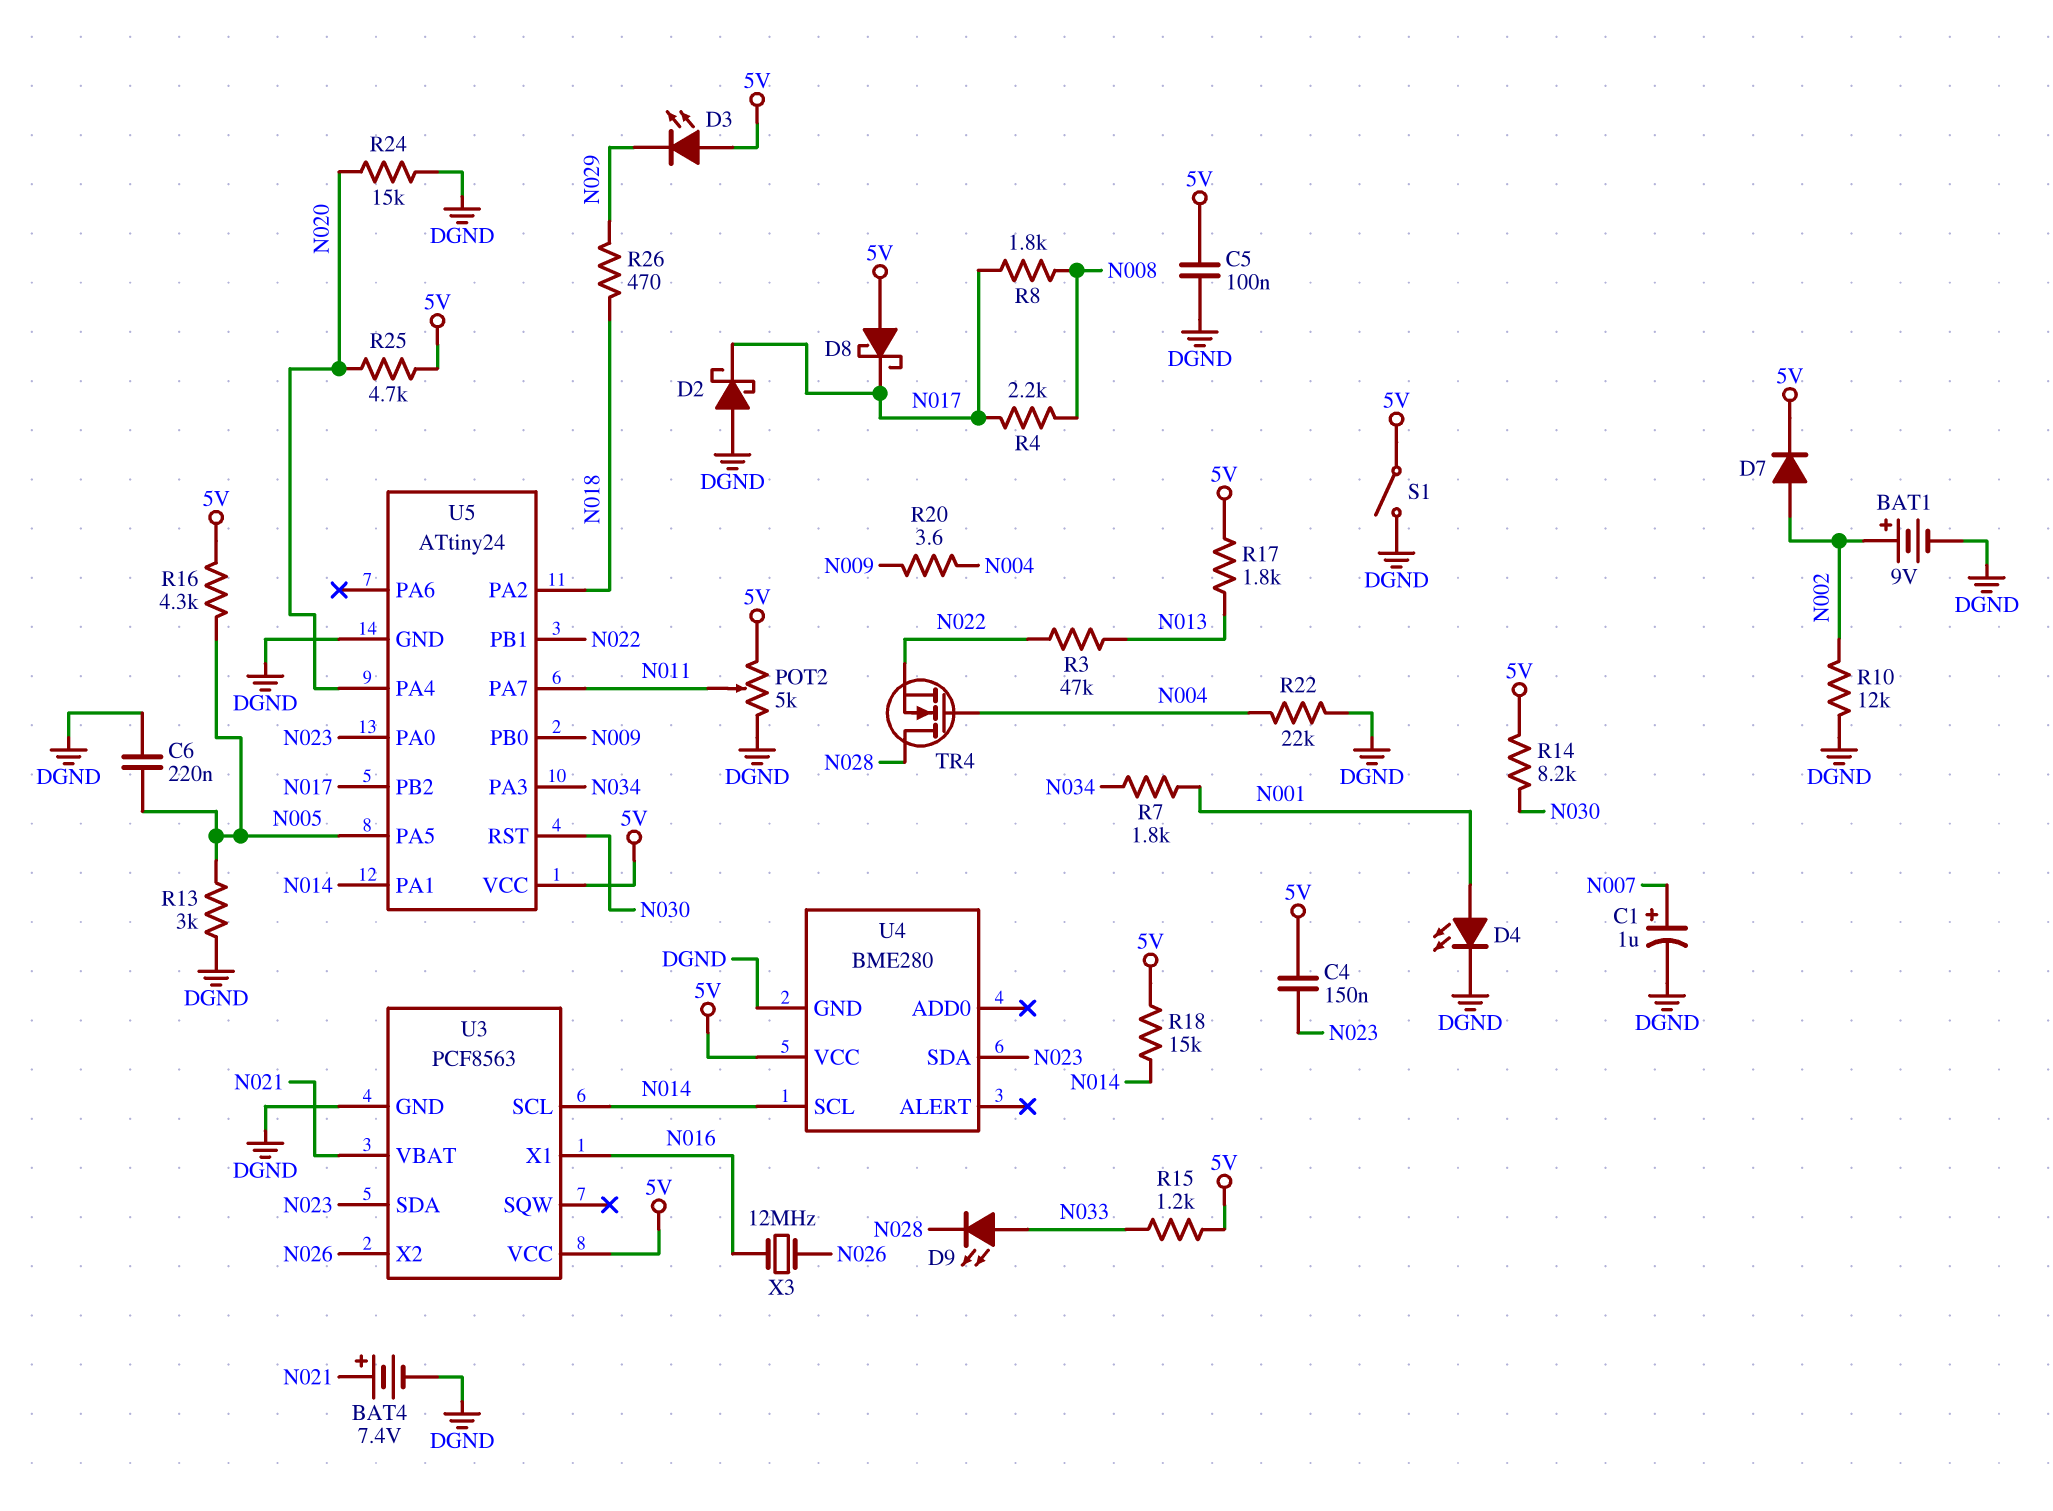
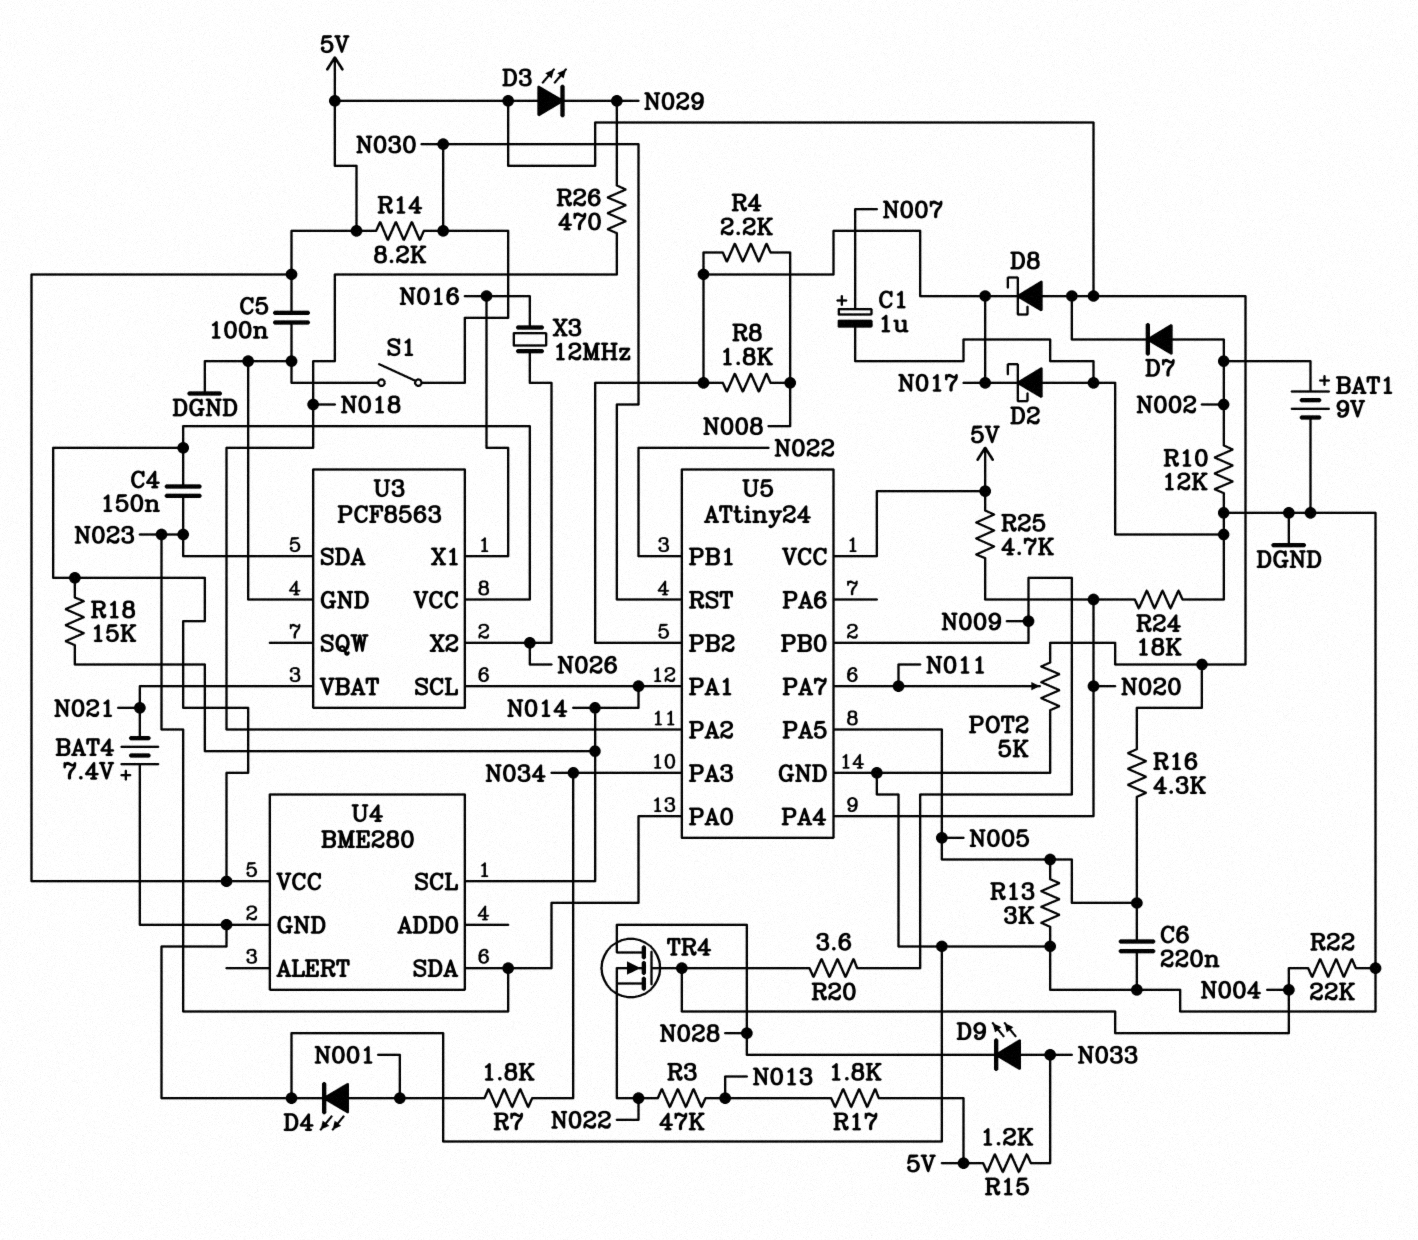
BAT4: 7.4V (plus N021, minus DGND) -> 7.4V (plus DGND, minus N021)
R24: 15k (DGND, N020) -> 18k (DGND, N020)
S1: switch (5V, DGND) -> switch (DGND, N030)

